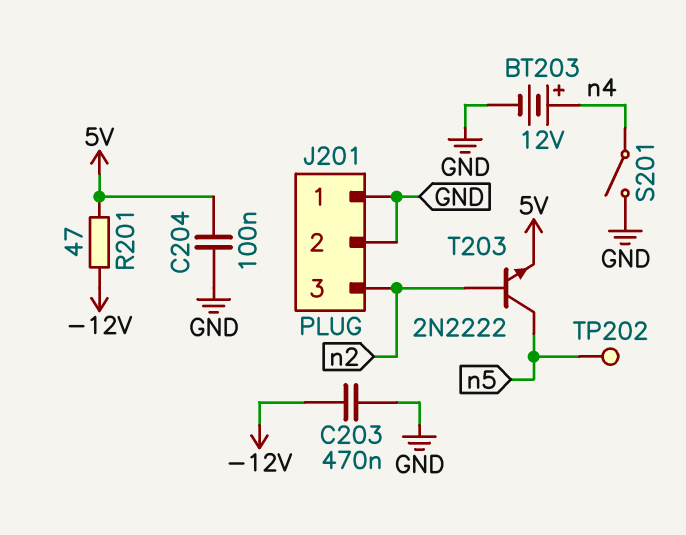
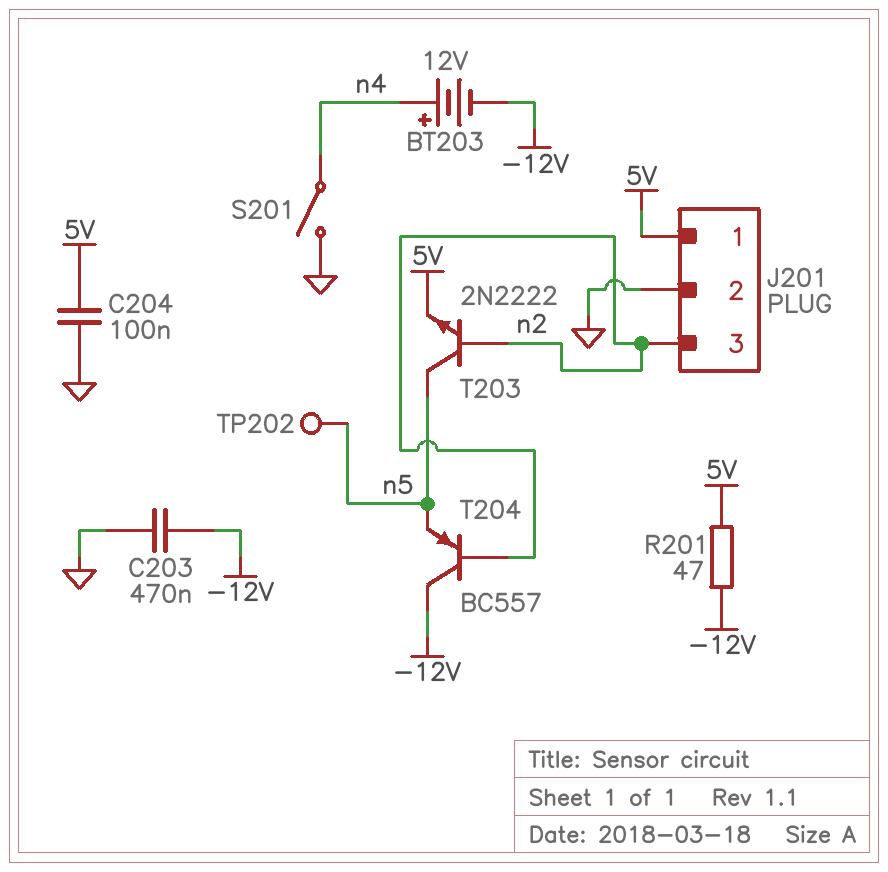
BT203: 12V (plus n4, minus GND) -> 12V (plus n4, minus -12V)
J201 pin 1: GND -> 5V
T204: none -> PNP BC557 (B n2, C -12V, E n5)

